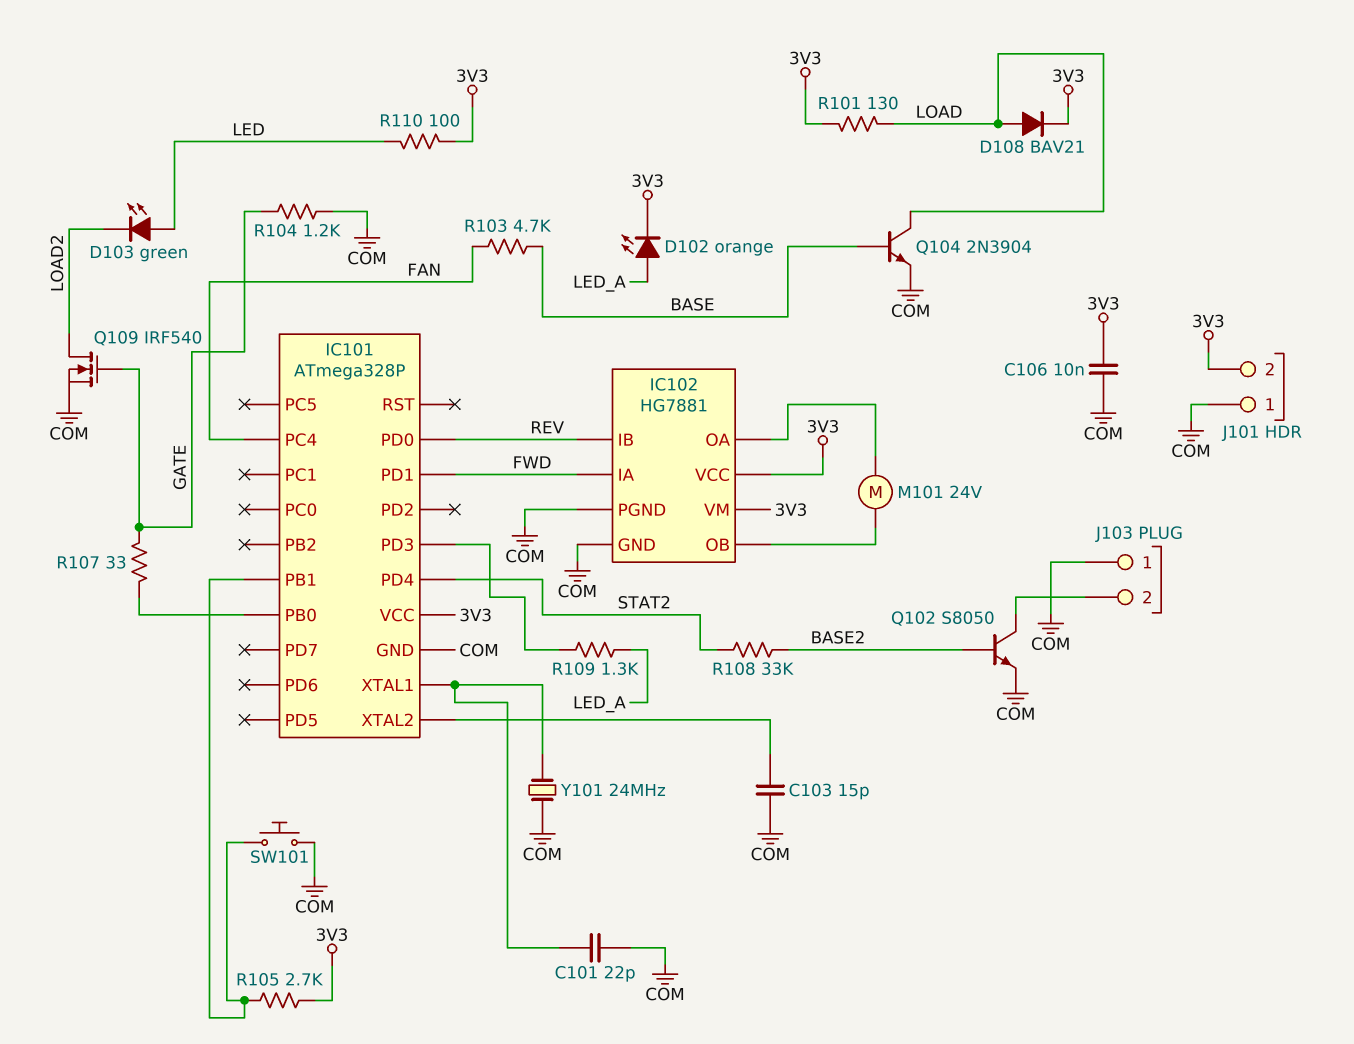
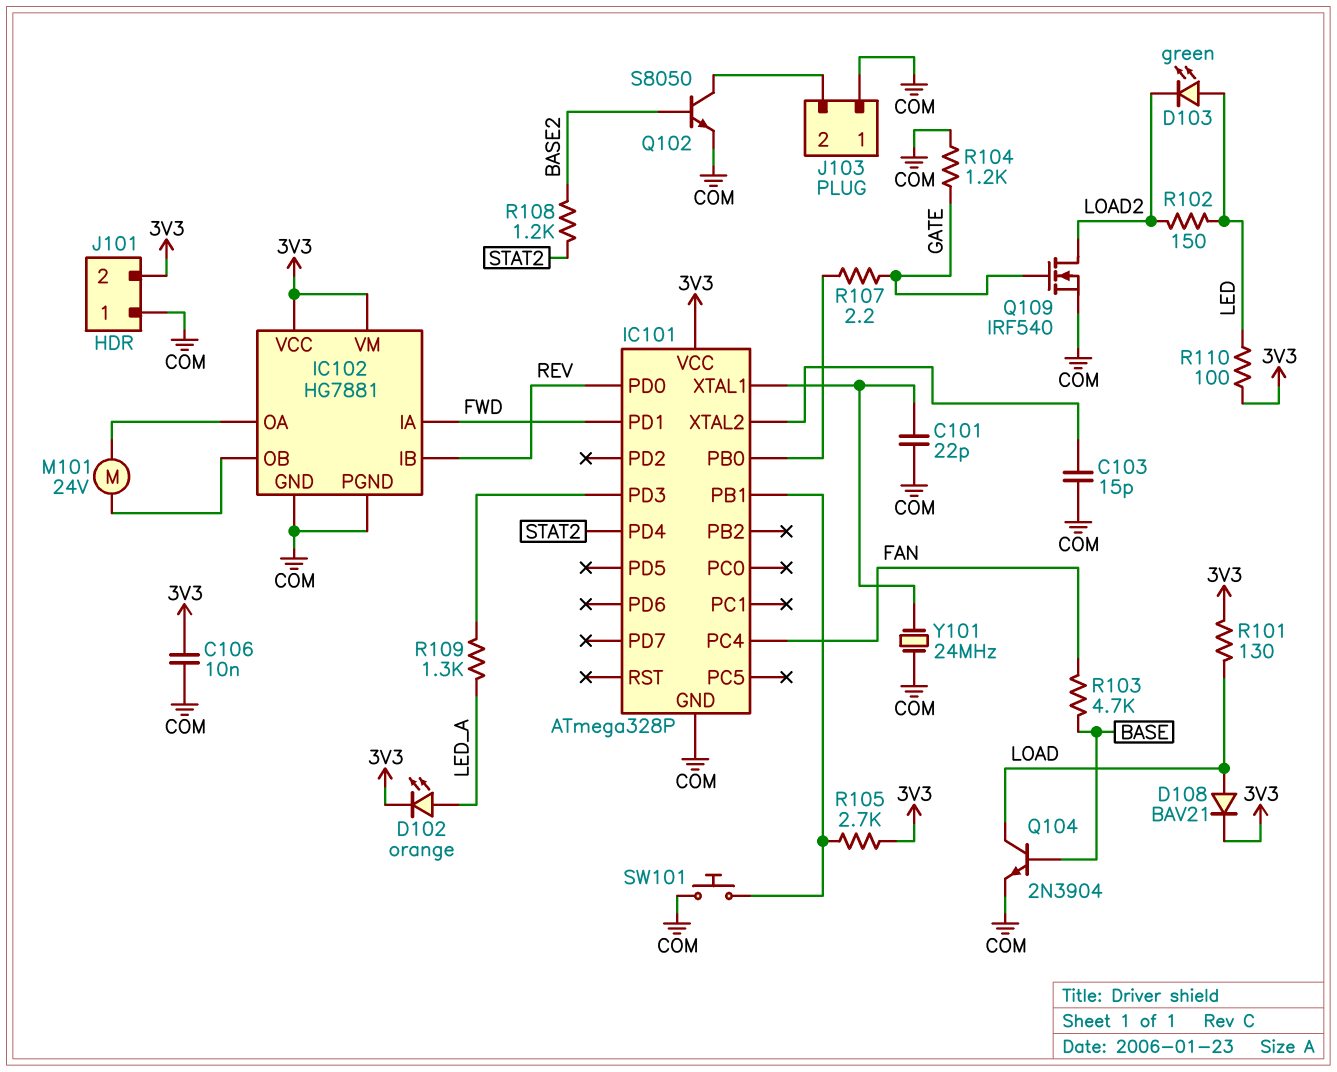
R102: none -> 150 (LED, LOAD2)
R107: 33 (GATE, IC101/PB0) -> 2.2 (GATE, IC101/PB0)
R108: 33k (BASE2, STAT2) -> 1.2k (BASE2, STAT2)

